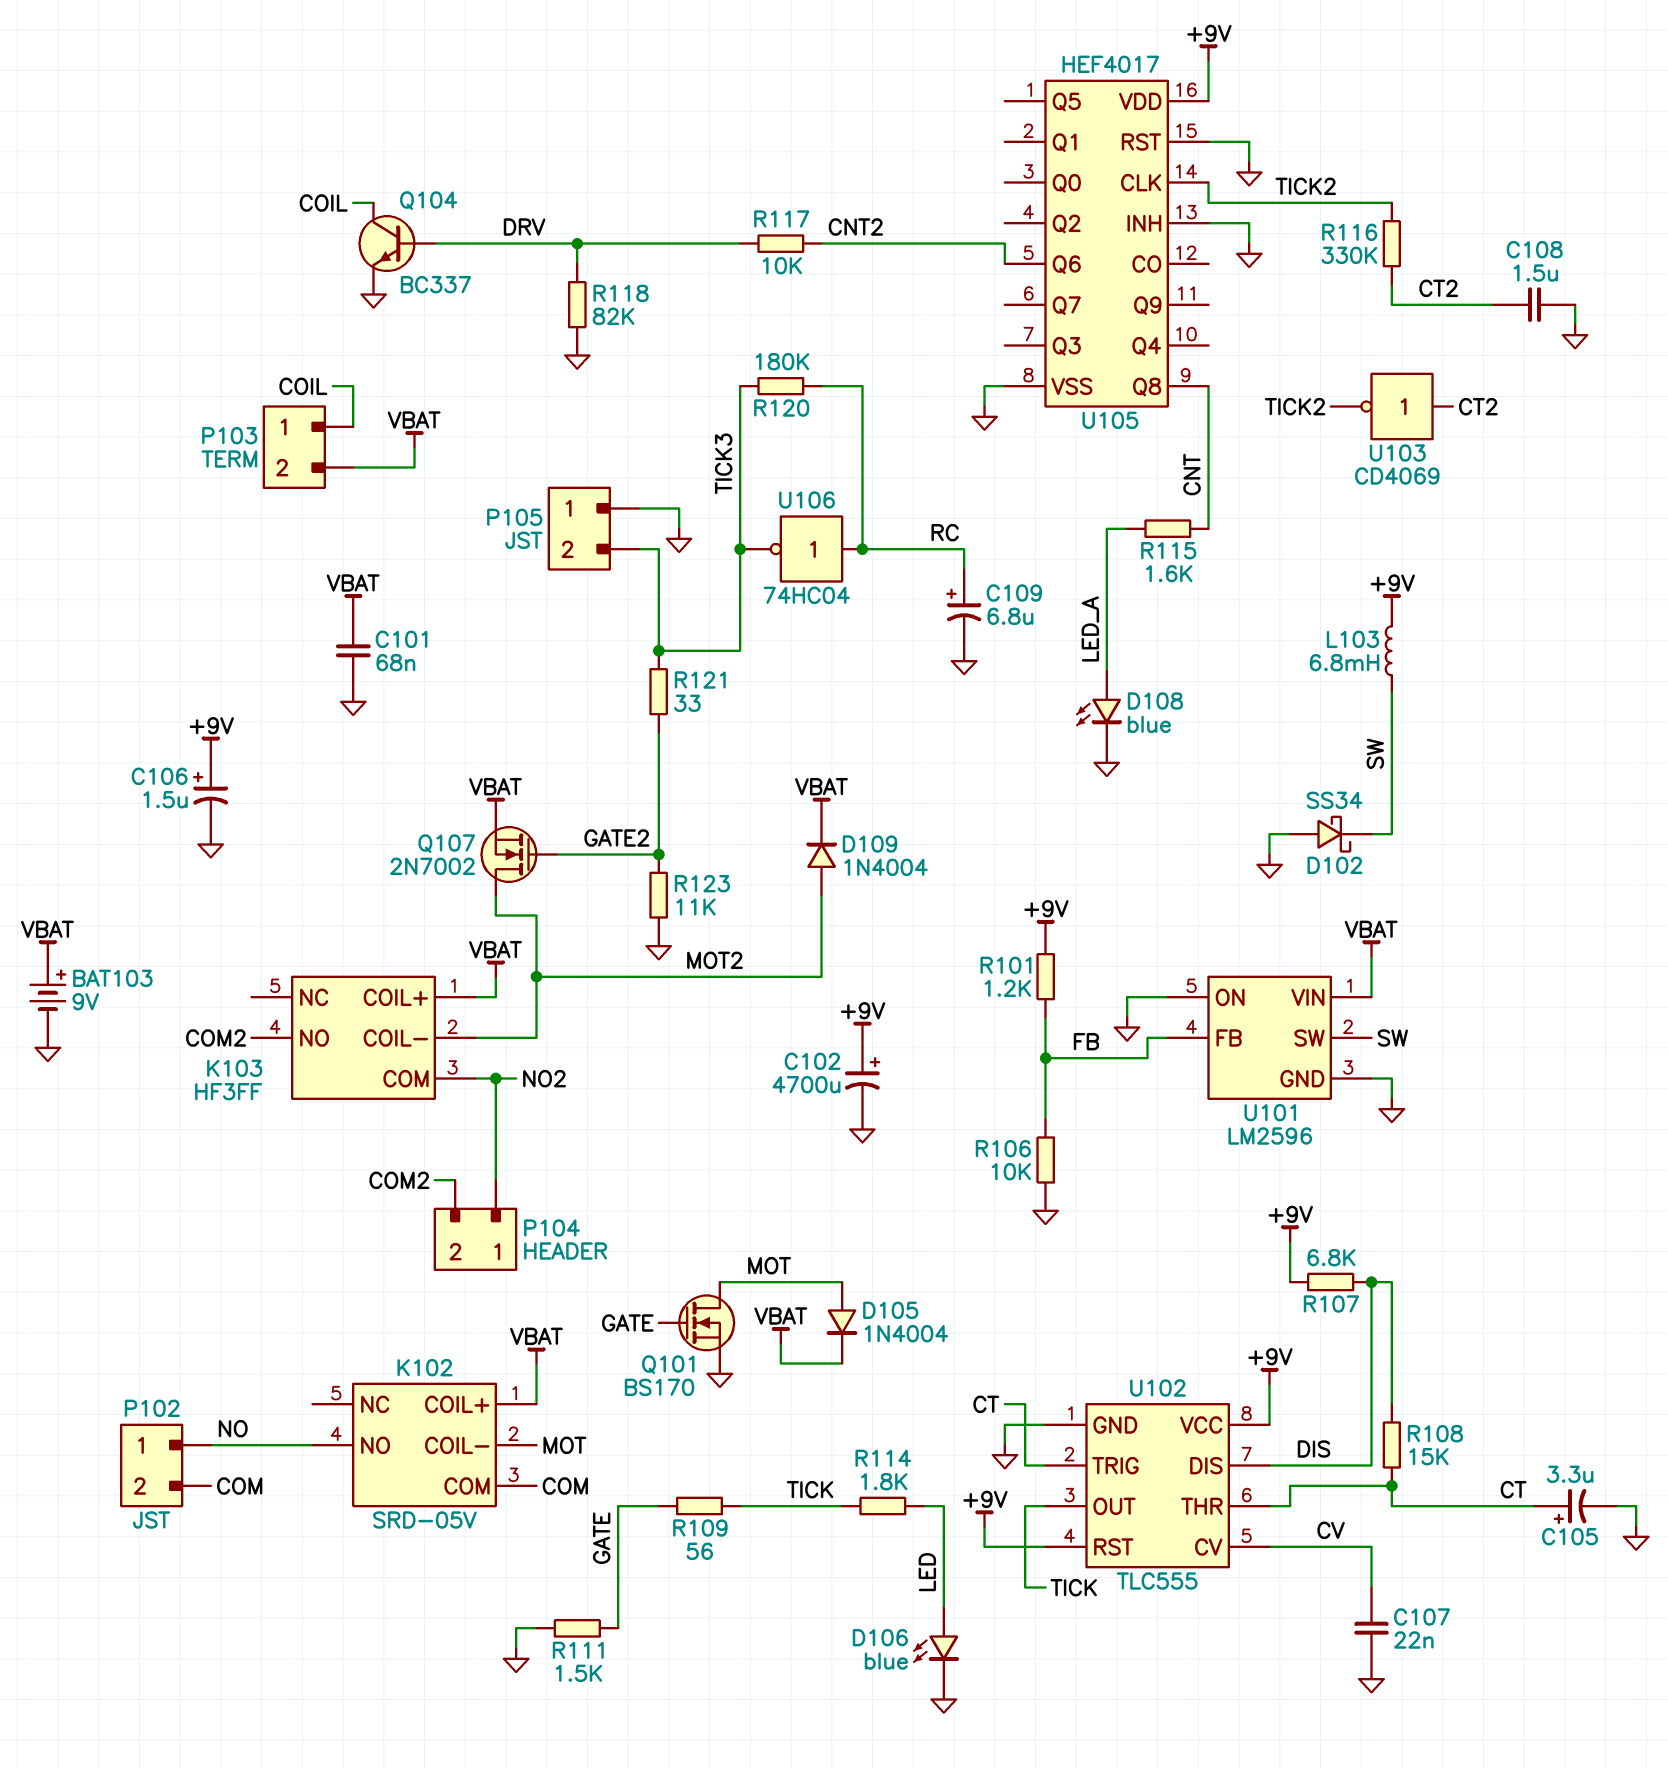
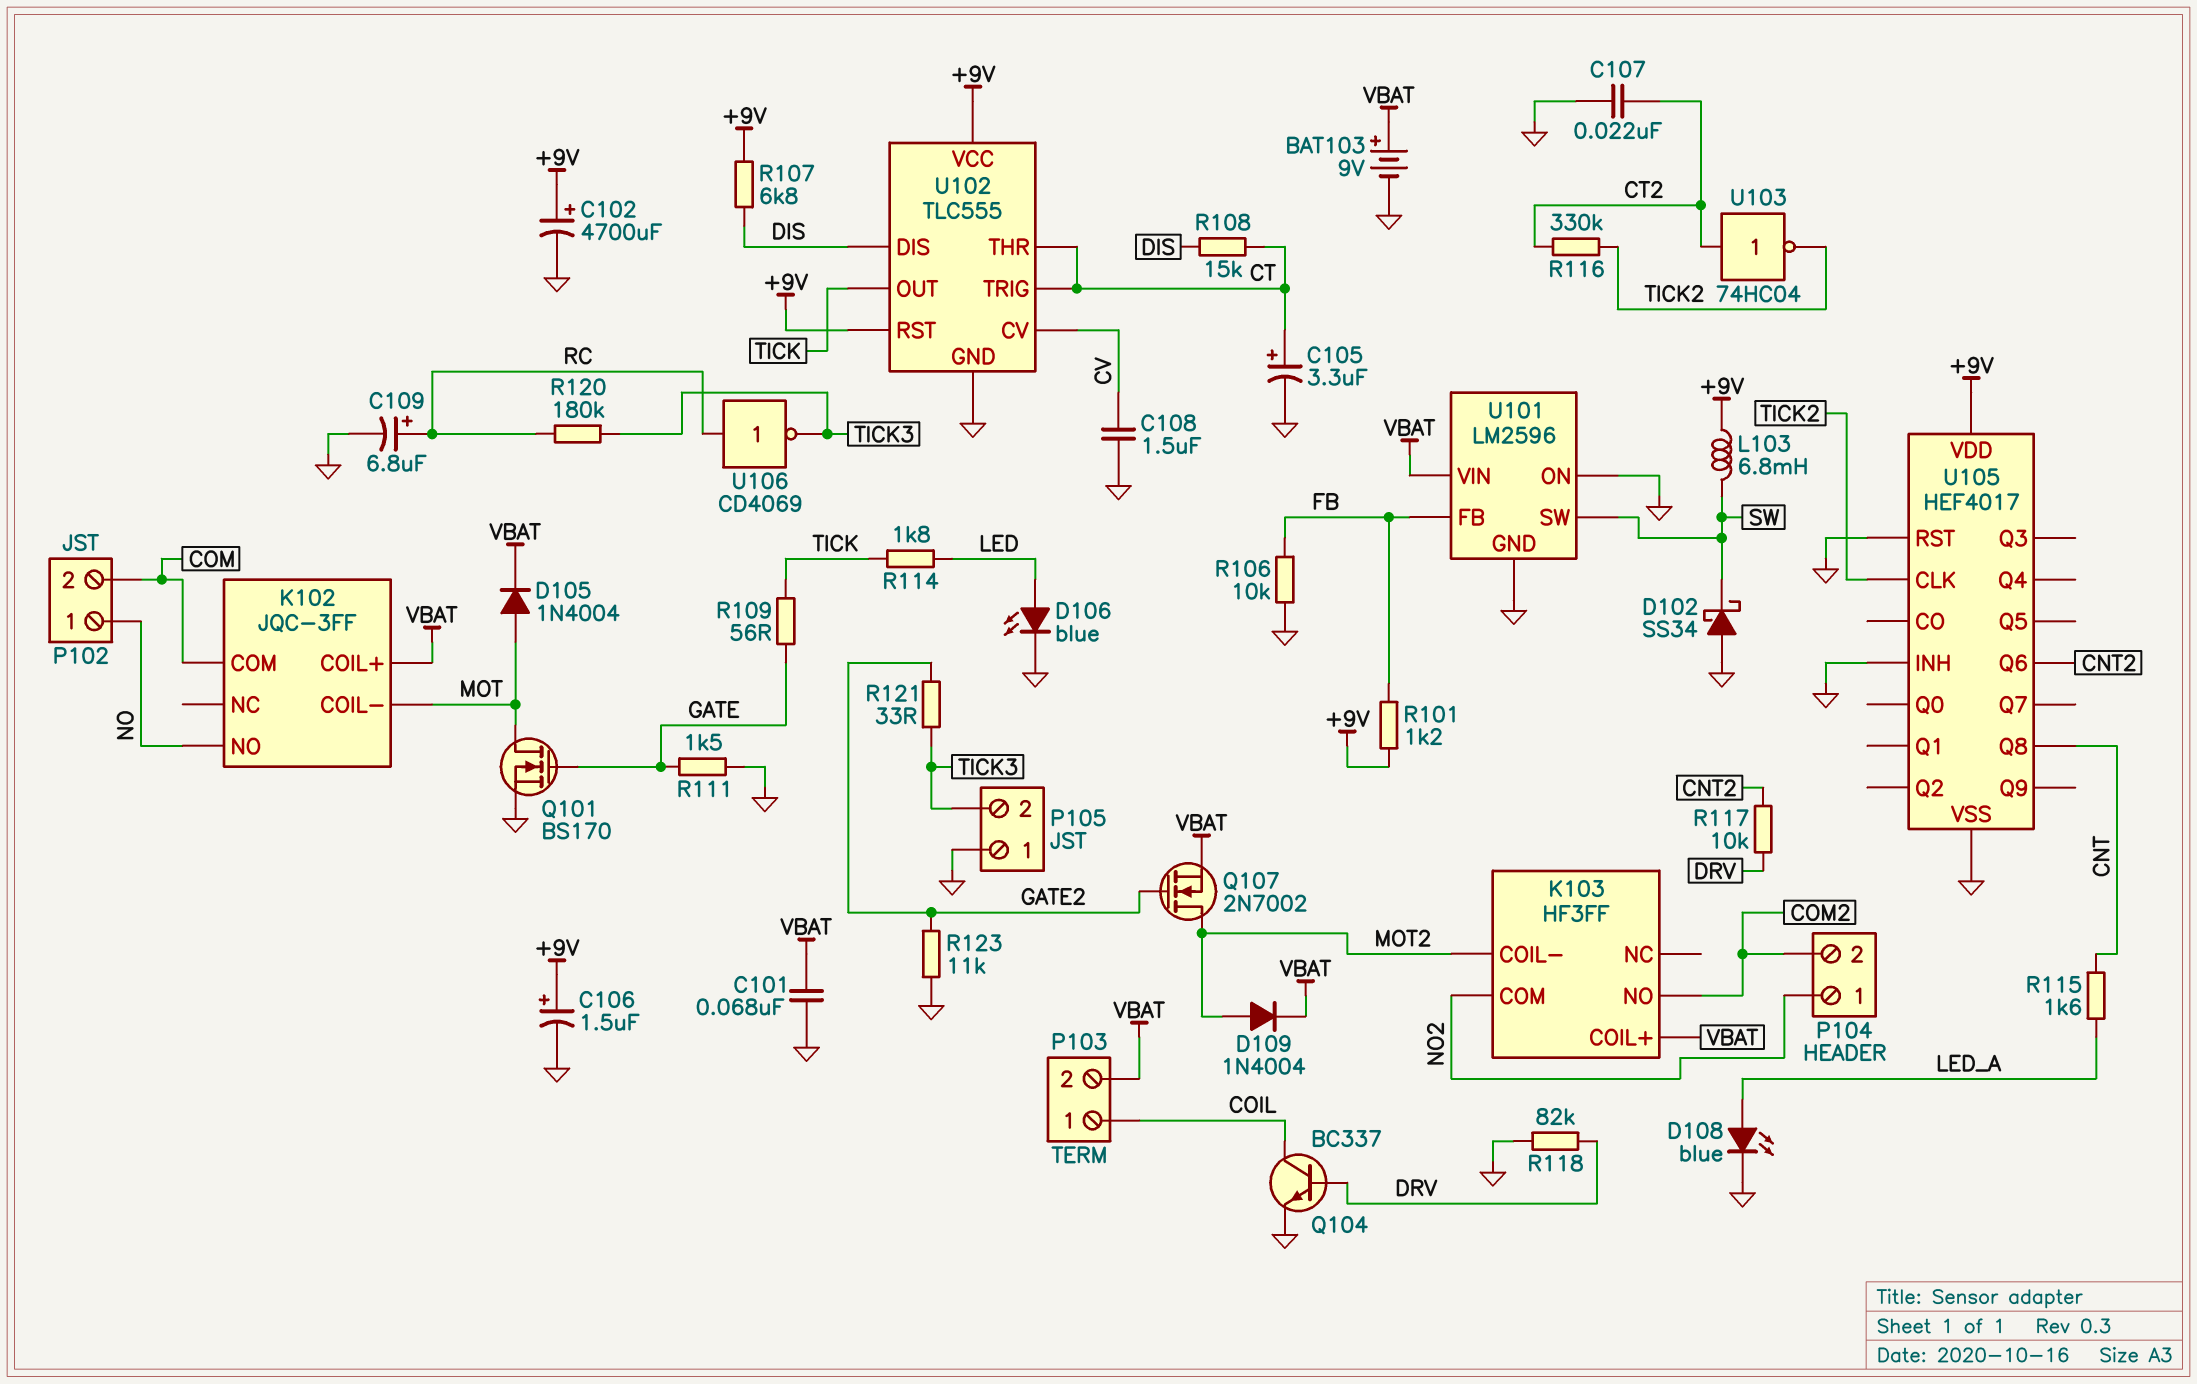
C107: 22nF (CV, GND) -> 22nF (CT2, GND)
C108: 1.5uF (CT2, GND) -> 1.5uF (CV, GND)
K102: SRD-05V -> JQC-3FF
U103: NOT CD4069 (in CT2, out TICK2) -> NOT 74HC04 (in CT2, out TICK2)
U106: NOT 74HC04 (in RC, out TICK3) -> NOT CD4069 (in RC, out TICK3)

